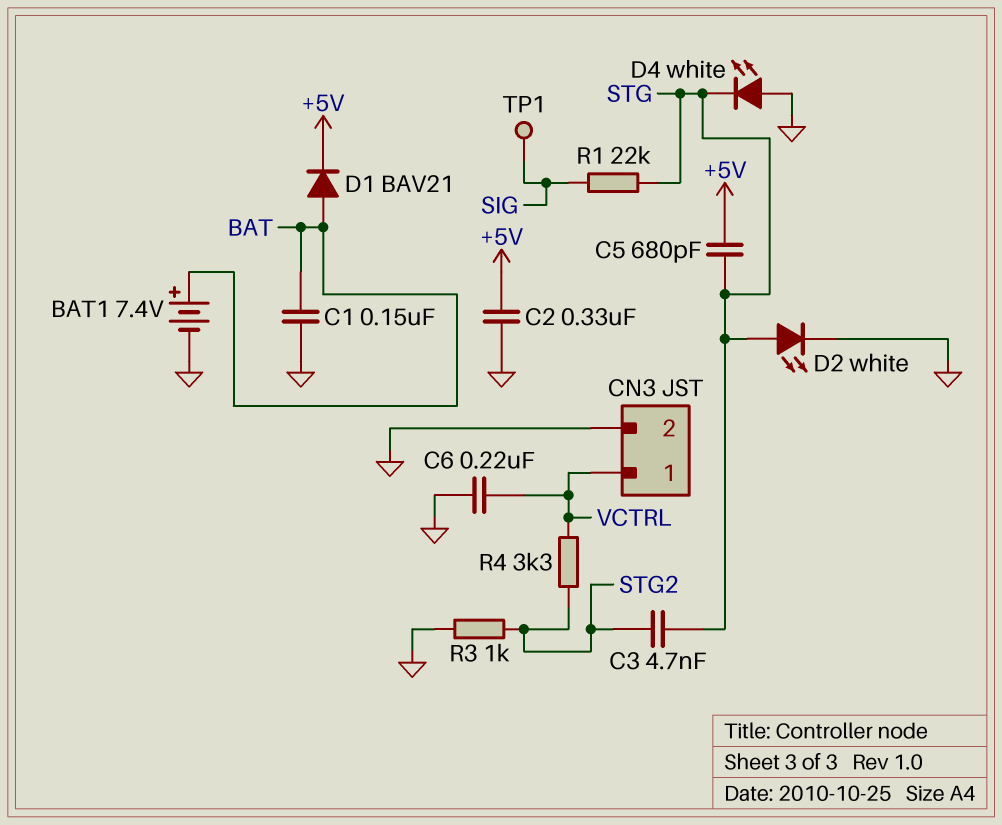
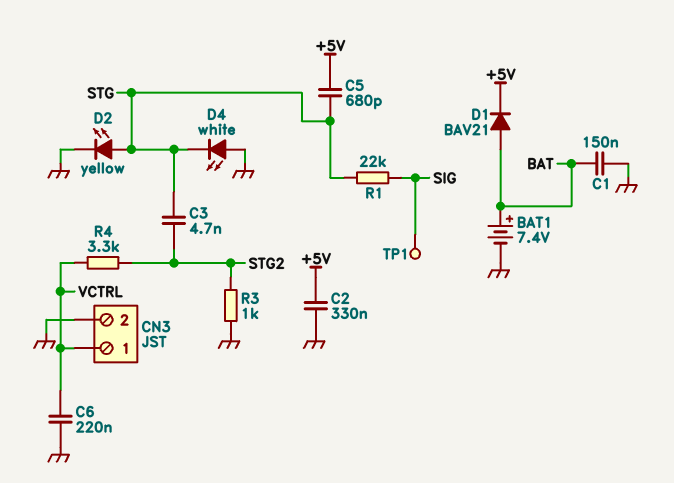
D2: LED white (A STG, K GND) -> LED yellow (A STG, K GND)

